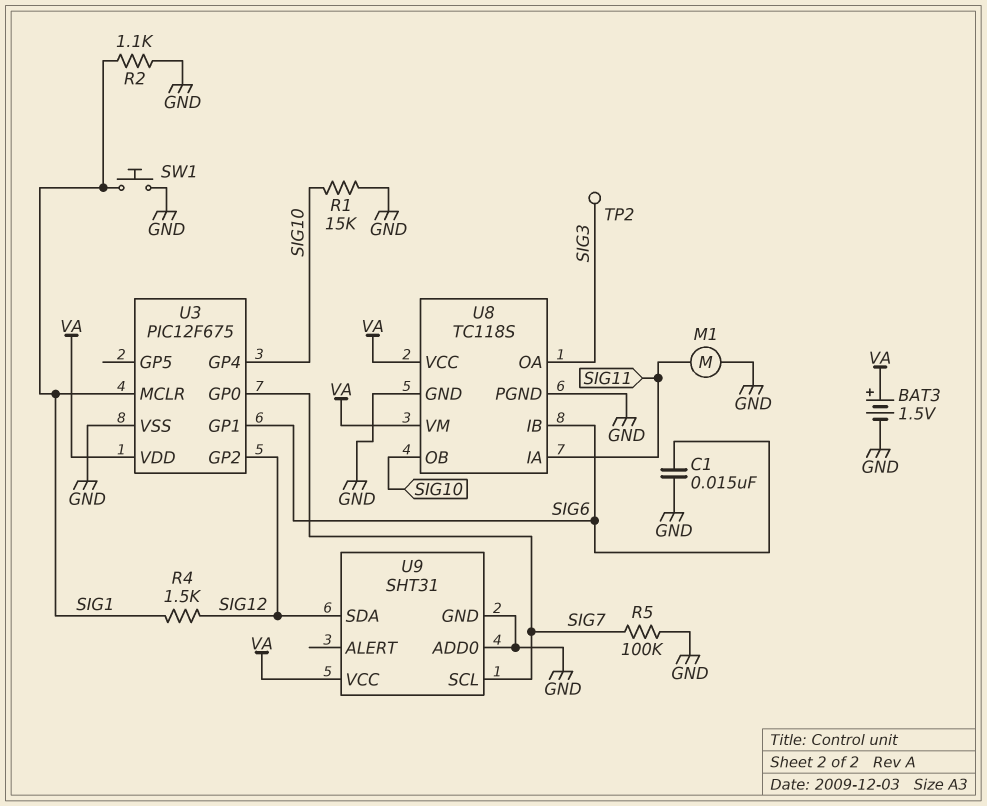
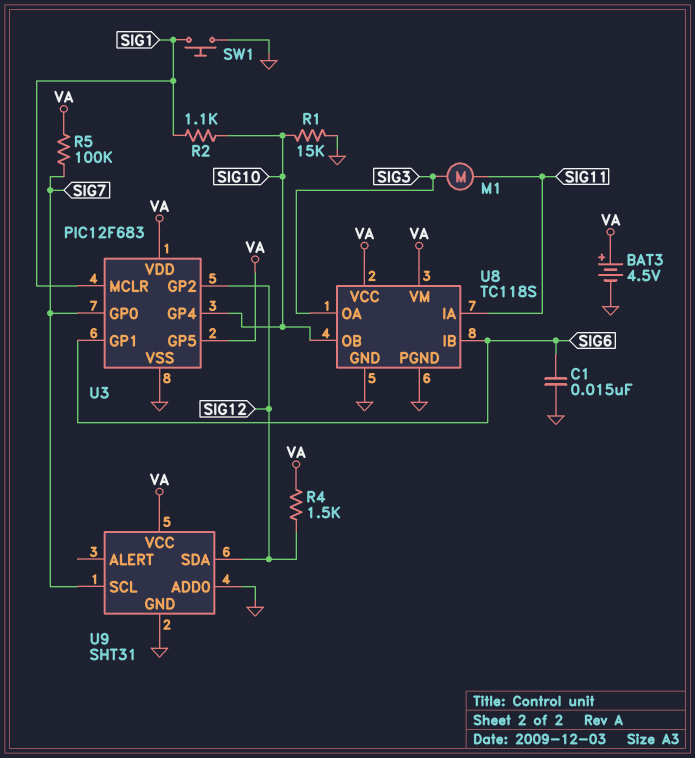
BAT3: 1.5V (plus VA, minus GND) -> 4.5V (plus VA, minus GND)
M1: motor (GND, SIG11) -> motor (SIG3, SIG11)
R2: 1.1k (GND, SIG1) -> 1.1k (SIG1, SIG10)
R4: 1.5k (SIG1, SIG12) -> 1.5k (SIG12, VA)
R5: 100k (GND, SIG7) -> 100k (SIG7, VA)
TP2: test point (SIG3) -> none
U3: PIC12F675 -> PIC12F683
U3 pin GP5: none -> VA

